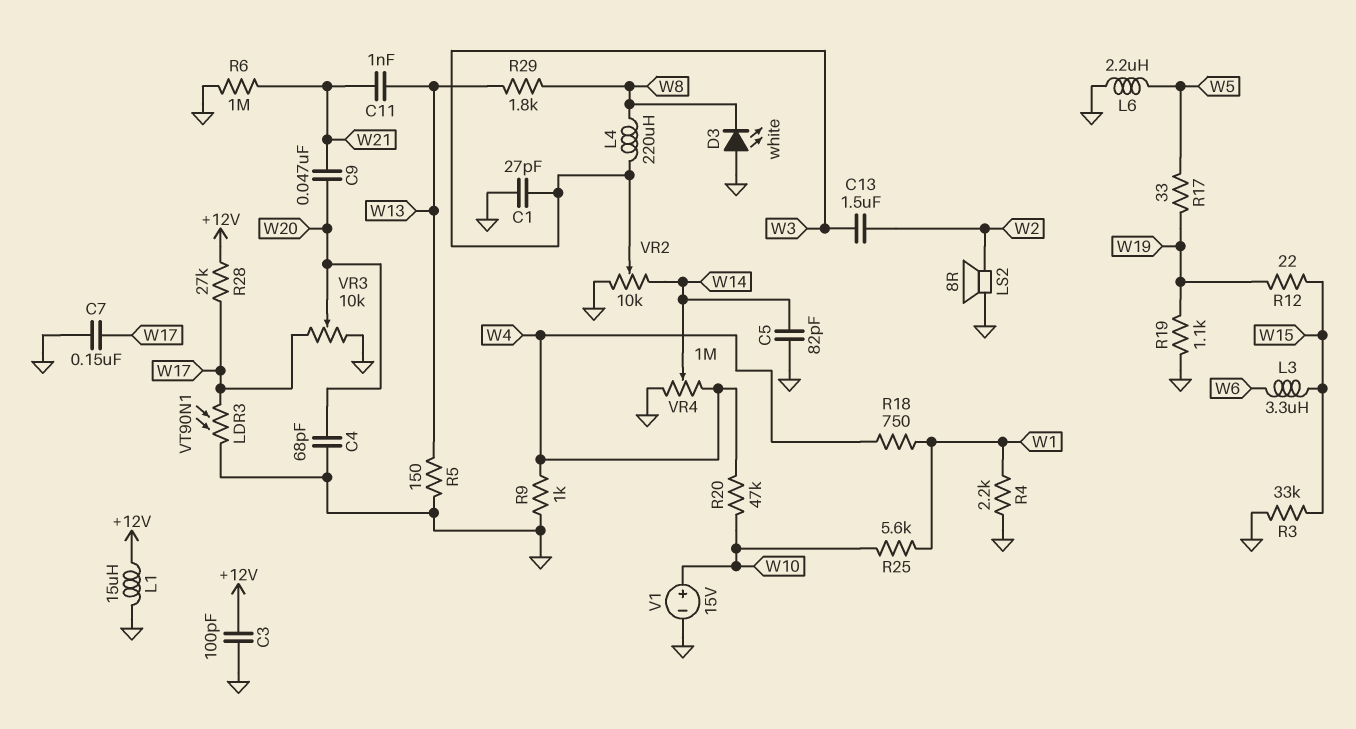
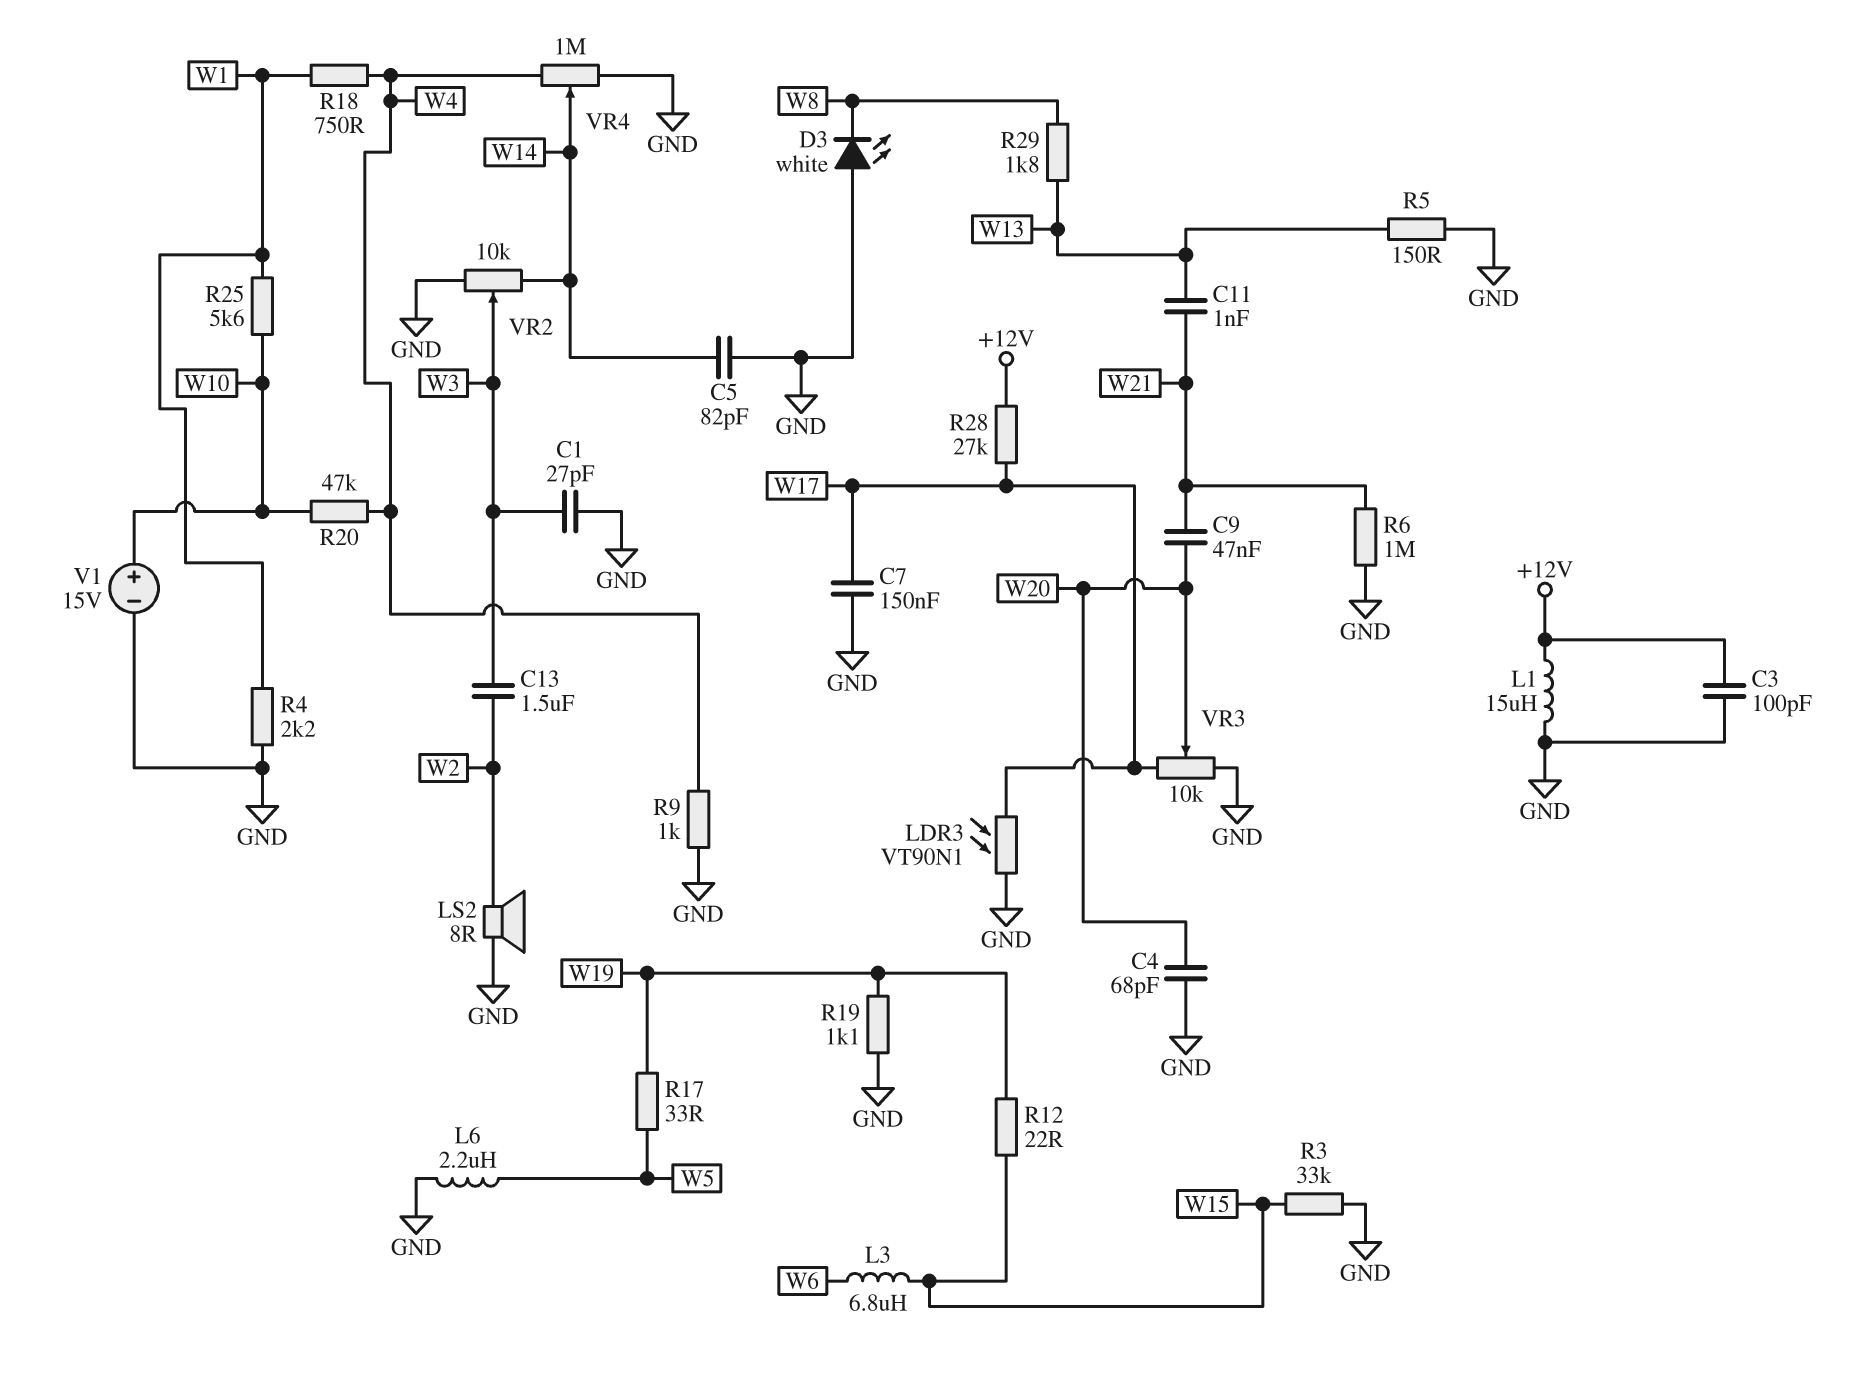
L3: 3.3uH (W6, W15) -> 6.8uH (W6, W15)
L4: 220uH (W3, W8) -> none

